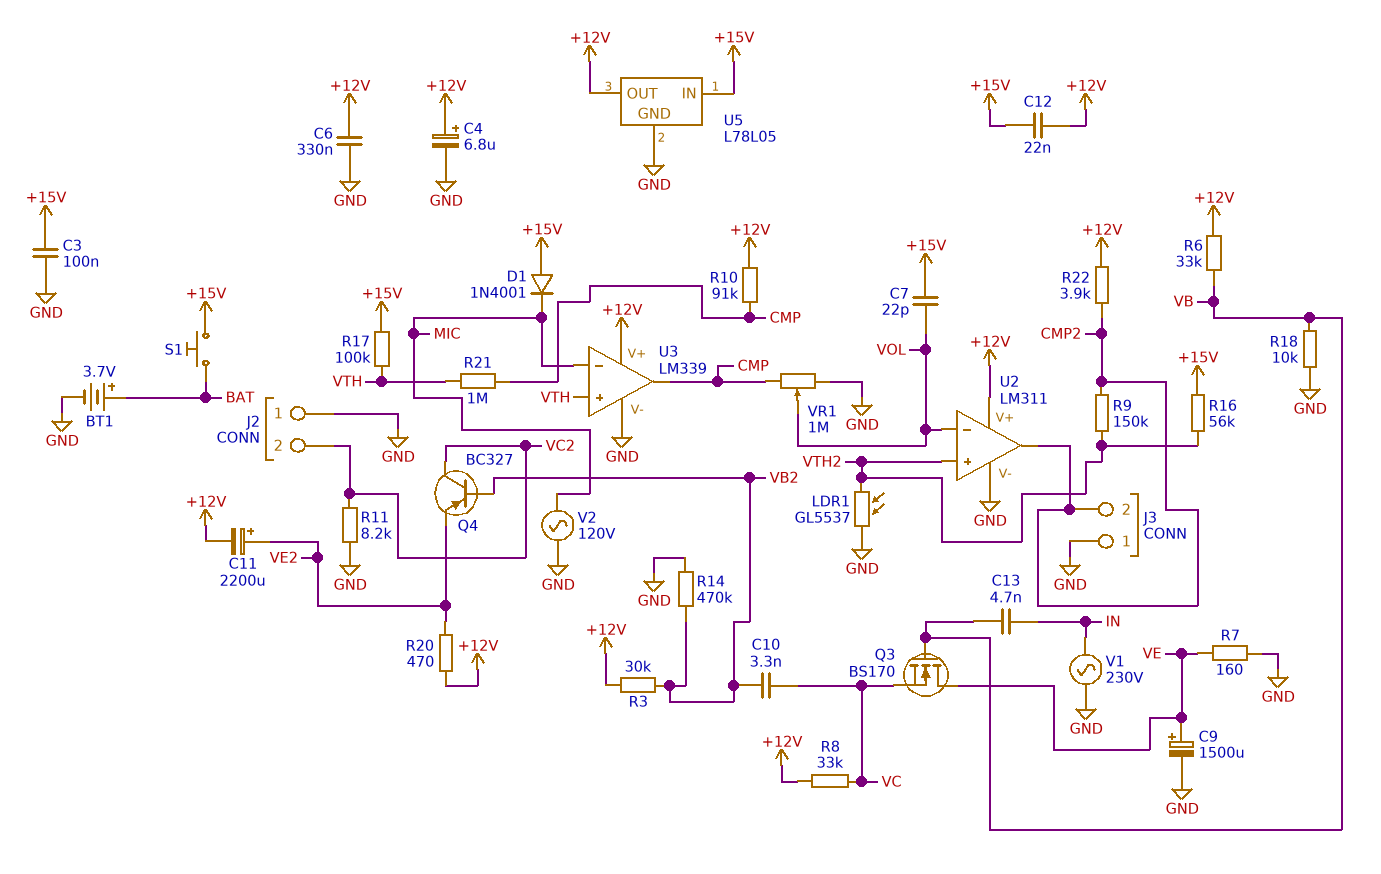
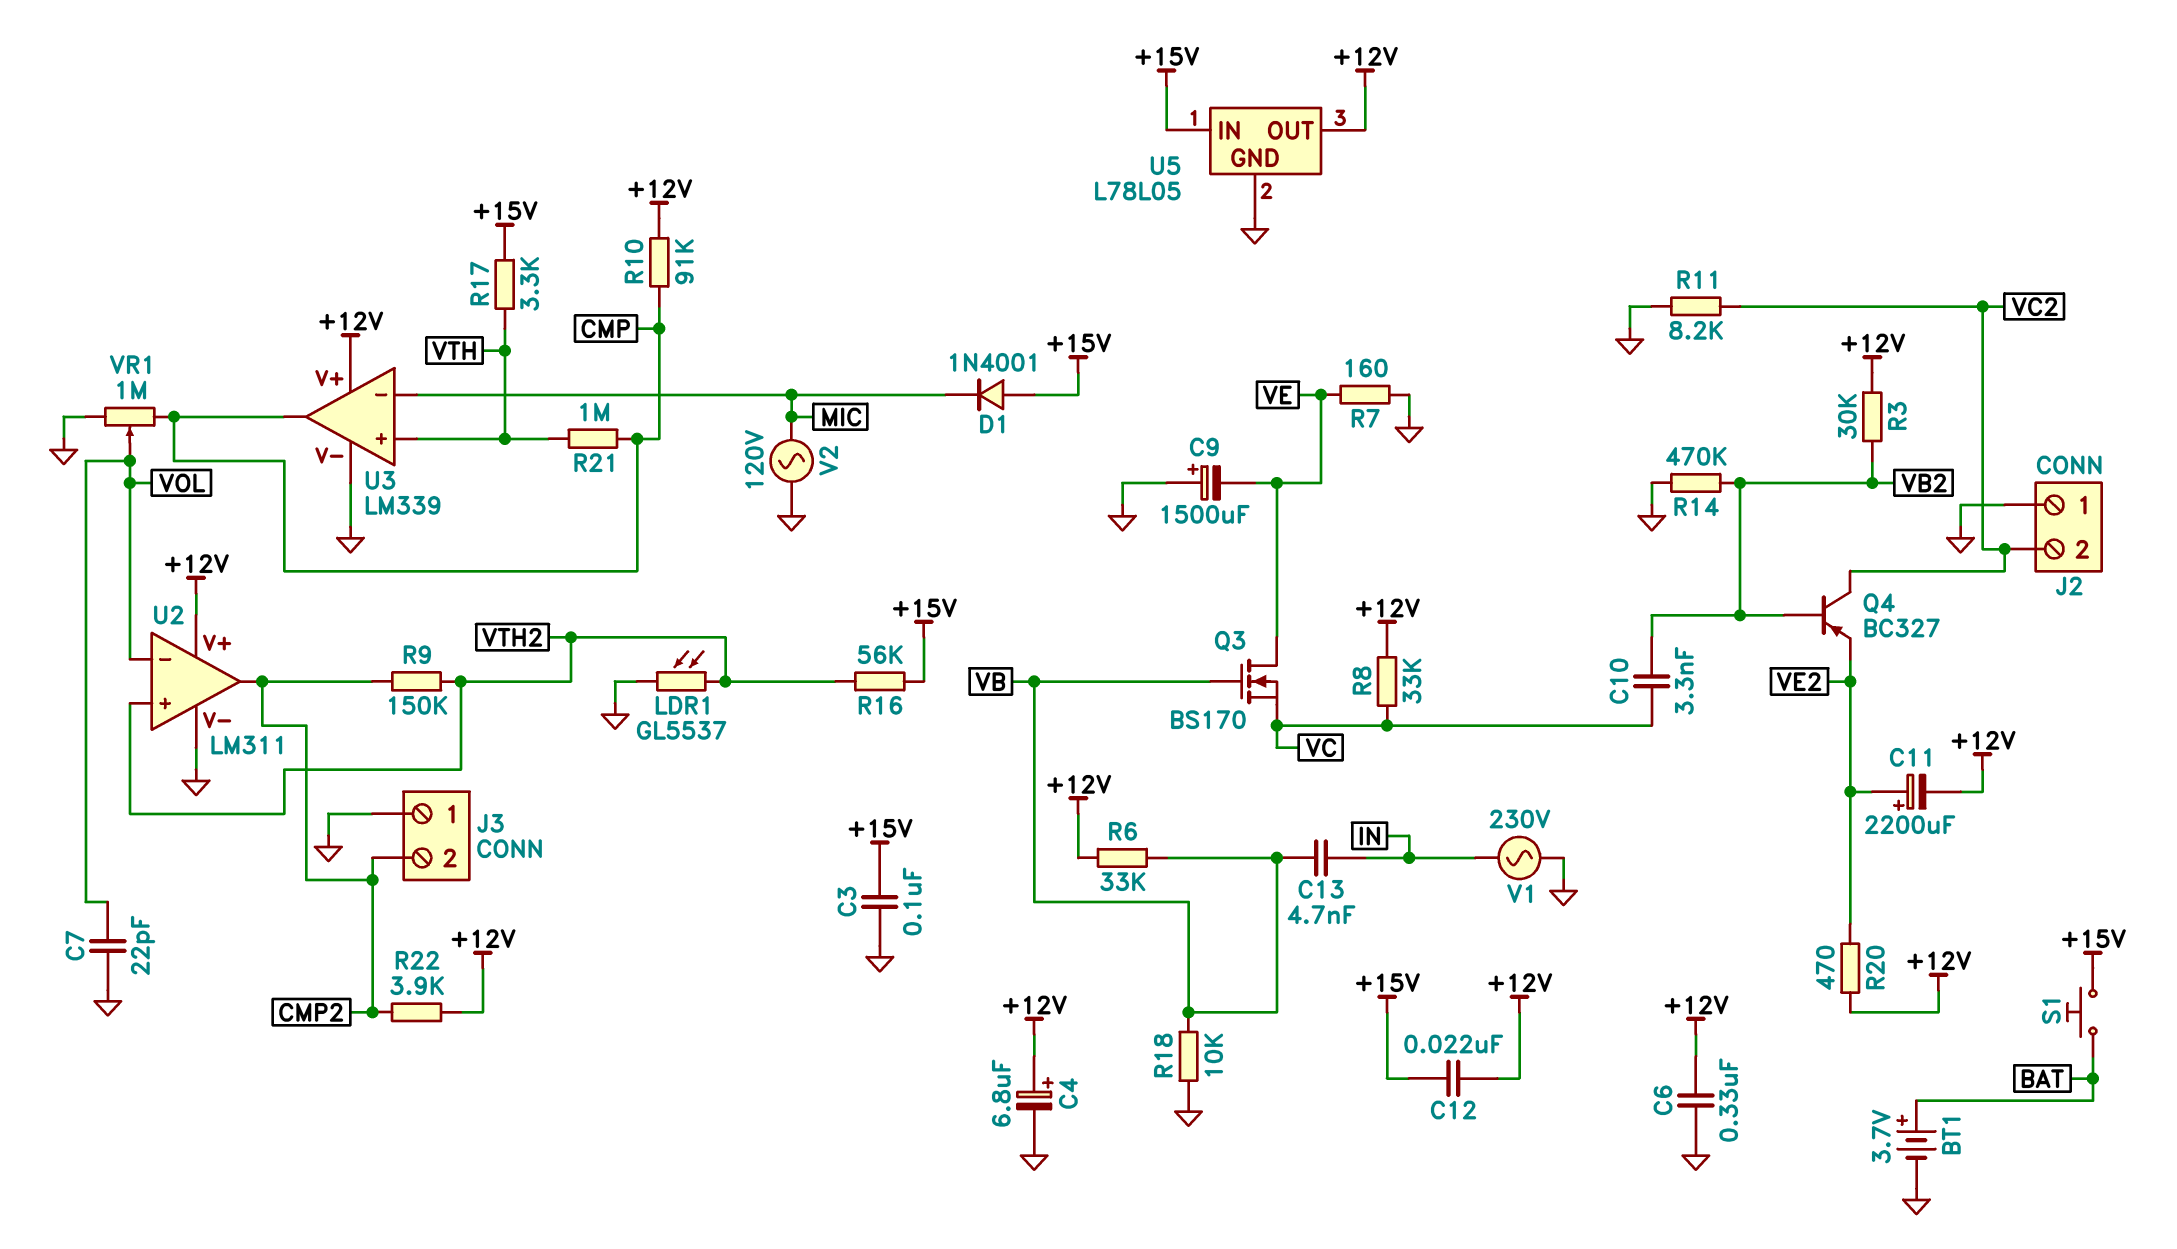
C7: 22pF (+15V, VOL) -> 22pF (GND, VOL)
C9: 1500uF (plus VE, minus GND) -> 1500uF (plus GND, minus VE)
R17: 100k (+15V, VTH) -> 3.3k (+15V, VTH)

